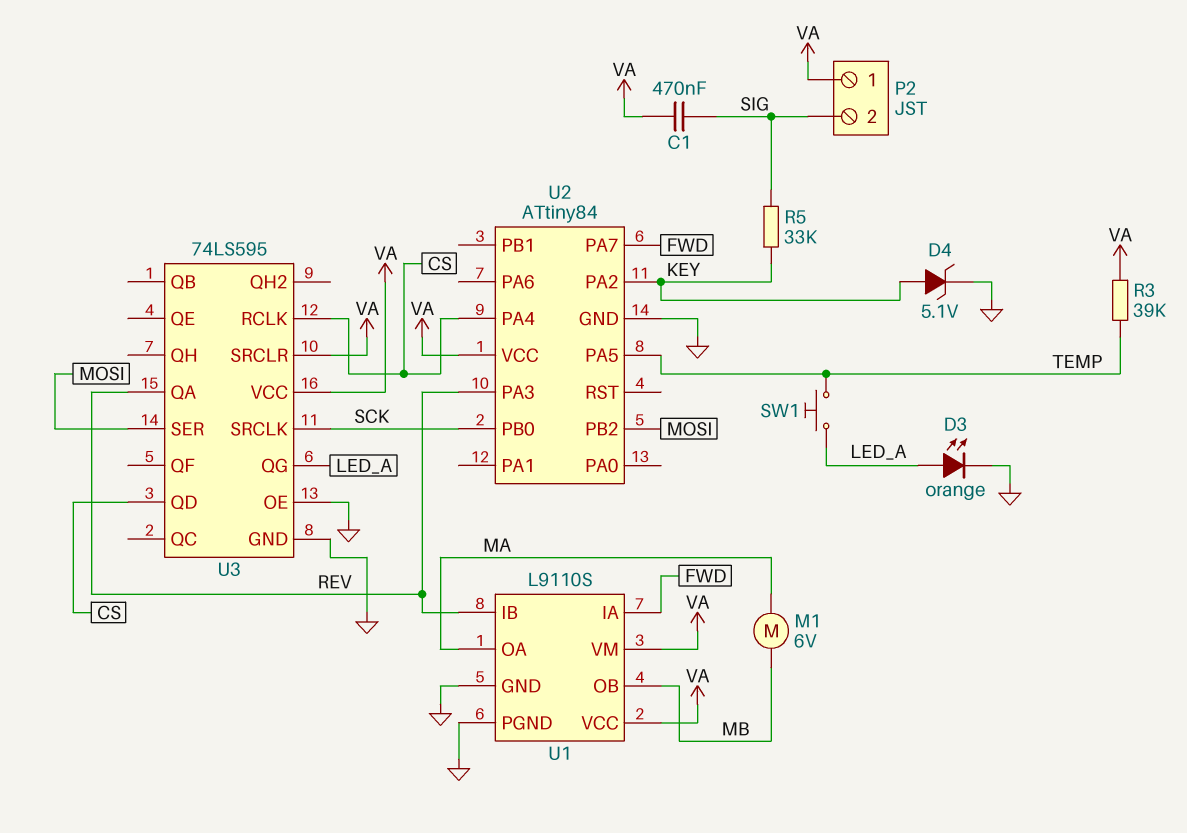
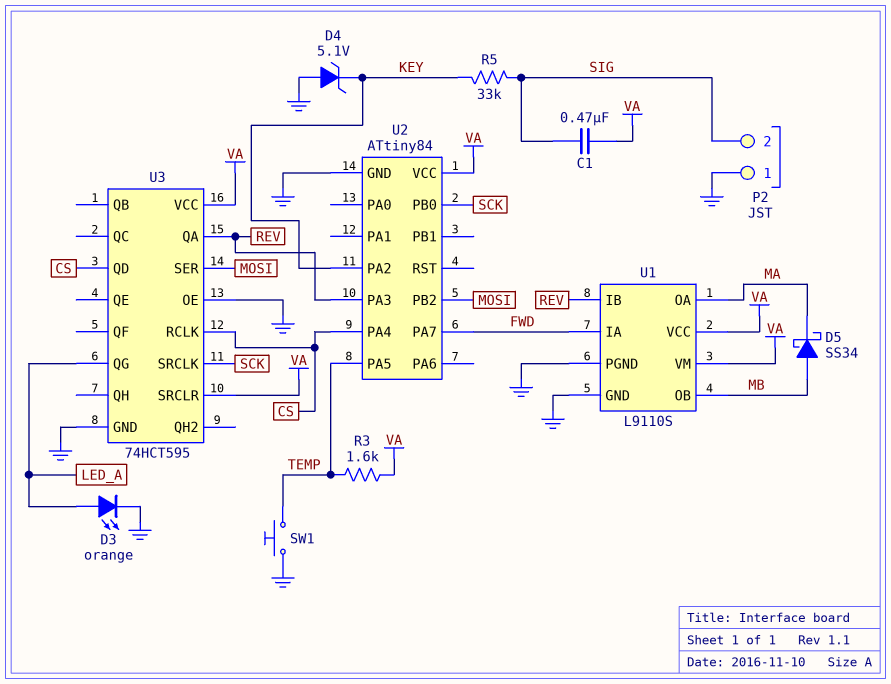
D4: zener 5.1V (A KEY, K GND) -> zener 5.1V (A GND, K KEY)
D5: none -> schottky SS34 (A MB, K MA)
M1: motor 6V (MA, MB) -> none
P2 pin 1: VA -> GND
R3: 39k (TEMP, VA) -> 1.6k (TEMP, VA)
SW1: button (LED_A, TEMP) -> button (GND, TEMP)
U3: 74LS595 -> 74HCT595

